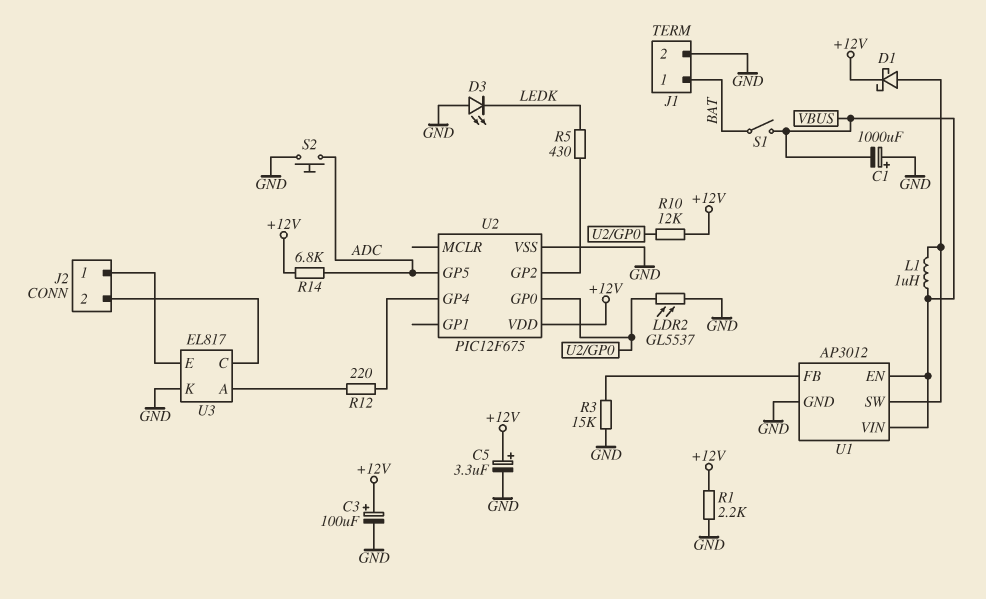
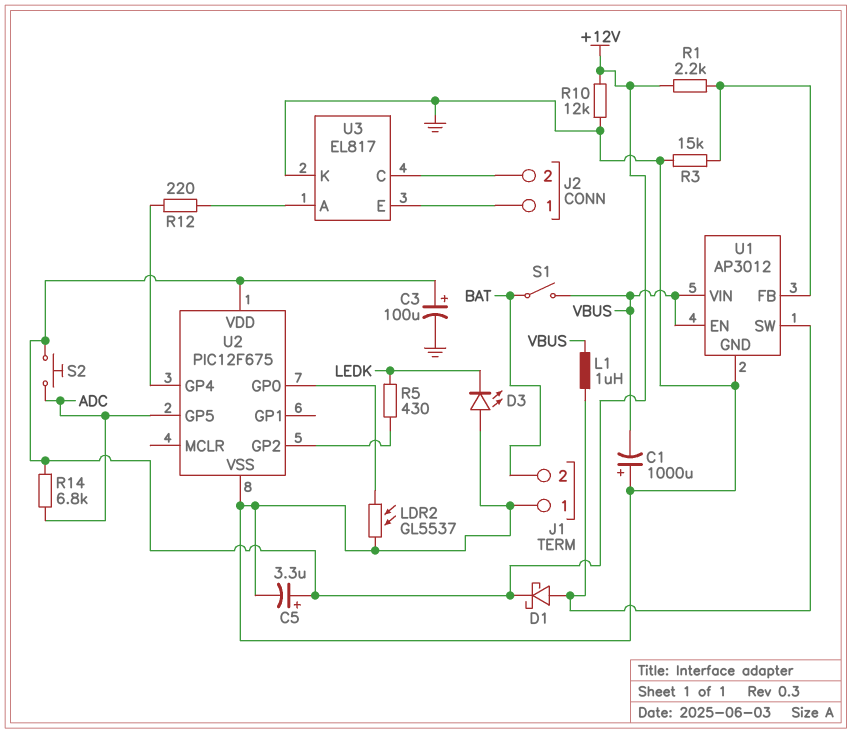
J1 pin 1: BAT -> GND
J1 pin 2: GND -> BAT
R1: 2.2k (+12V, GND) -> 2.2k (+12V, U1/FB)
R10: 12k (+12V, U2/GP0) -> 12k (+12V, GND)
S2: button (ADC, GND) -> button (+12V, ADC)

